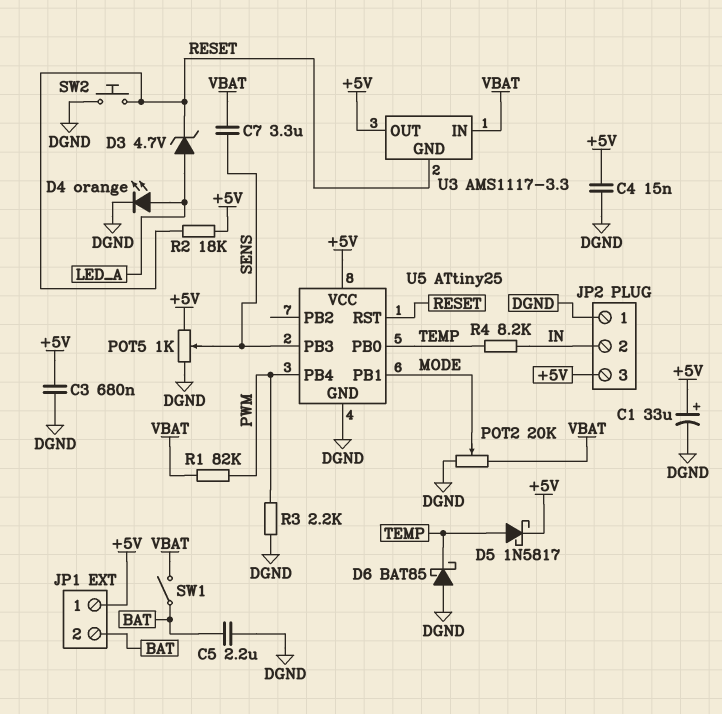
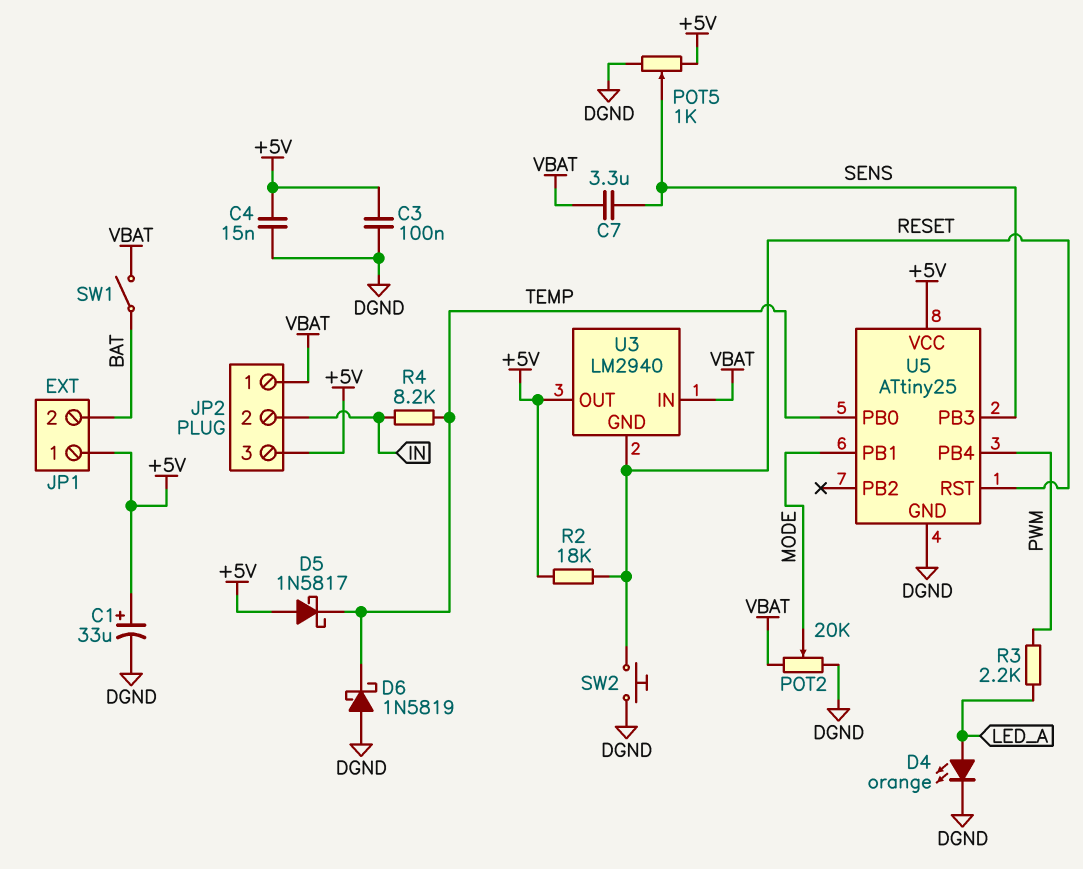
C3: 680nF (+5V, DGND) -> 100nF (+5V, DGND)
C5: 2.2uF (BAT, DGND) -> none
D3: zener 4.7V (A LED_A, K RESET) -> none
D5: schottky 1N5817 (A TEMP, K +5V) -> schottky 1N5817 (A +5V, K TEMP)
D6: schottky BAT85 (A DGND, K TEMP) -> schottky 1N5819 (A DGND, K TEMP)
JP2 pin 1: DGND -> VBAT
R1: 82k (PWM, VBAT) -> none
R3: 2.2k (DGND, PWM) -> 2.2k (LED_A, PWM)
U3: AMS1117-3.3 -> LM2940

